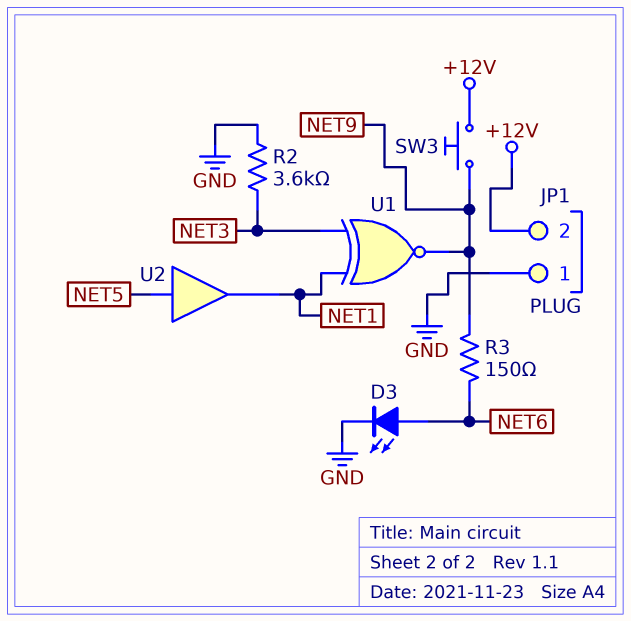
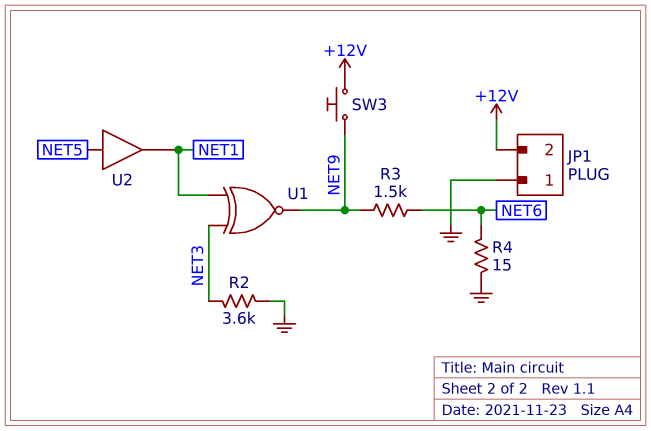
D3: LED (A NET6, K GND) -> none
R3: 150 (NET6, NET9) -> 1.5k (NET6, NET9)
R4: none -> 15 (GND, NET6)

